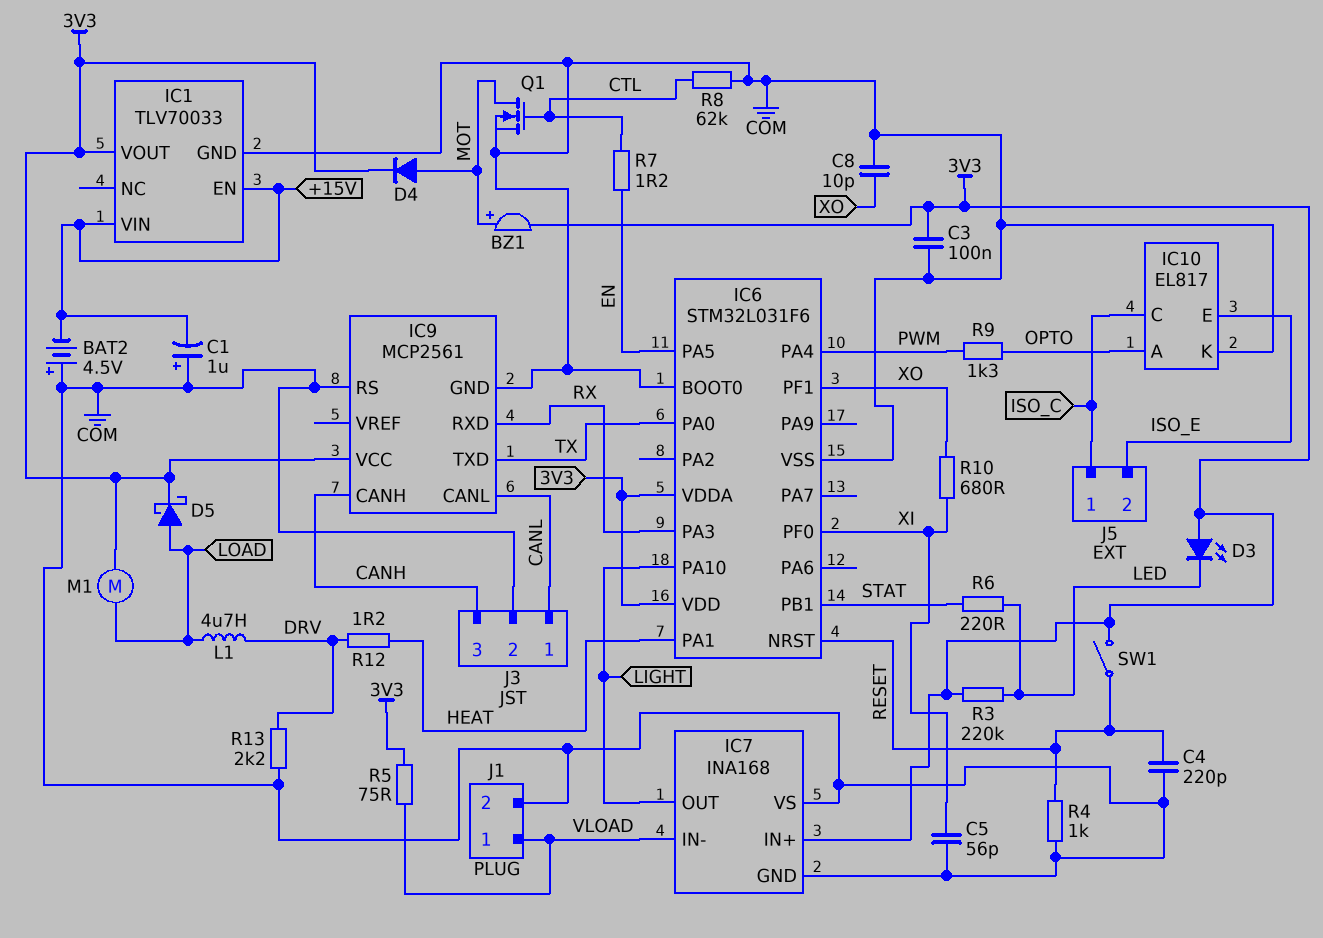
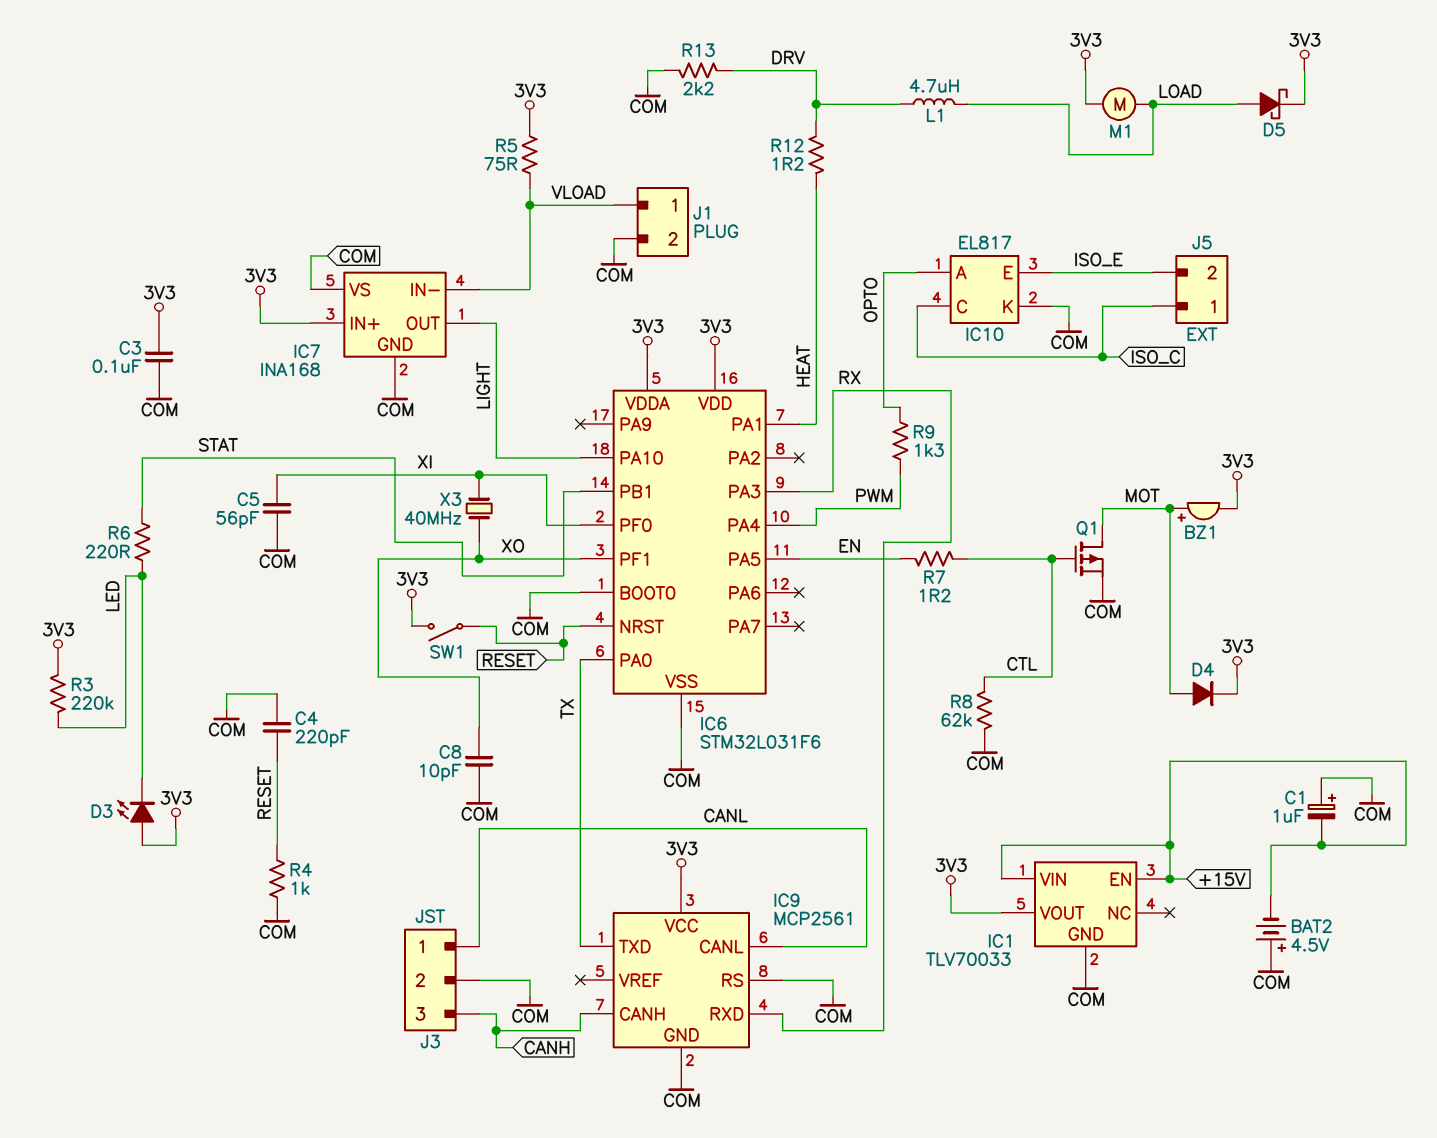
Q1: NMOS (G CTL, D MOT, S COM) -> PMOS (G CTL, D MOT, S COM)
R10: 680 (XI, XO) -> none
X3: none -> 40MHz (XI, XO)

